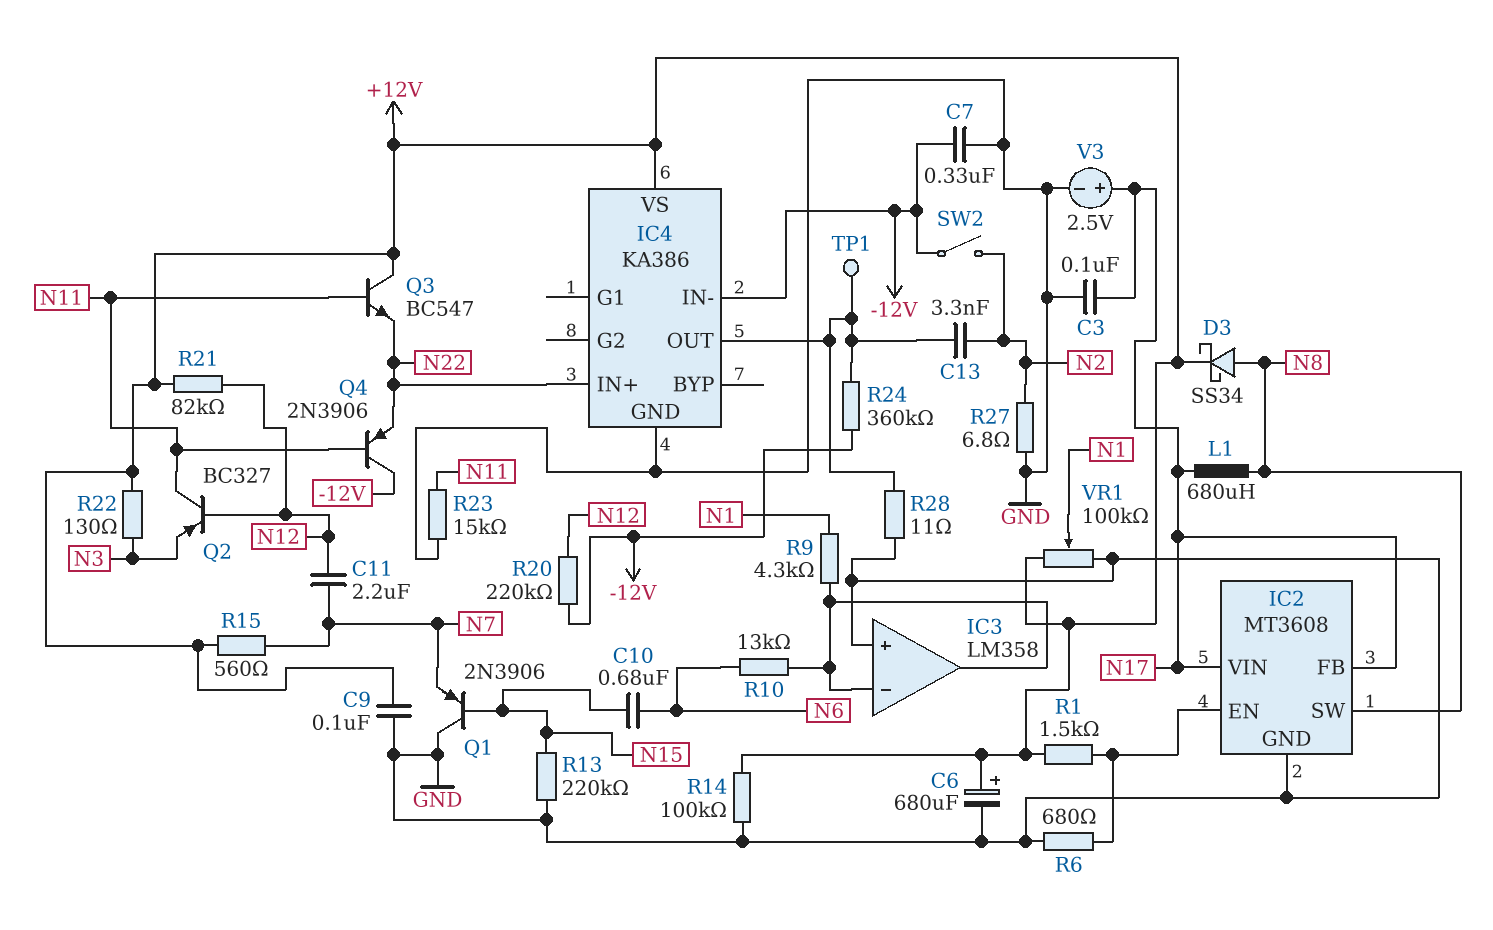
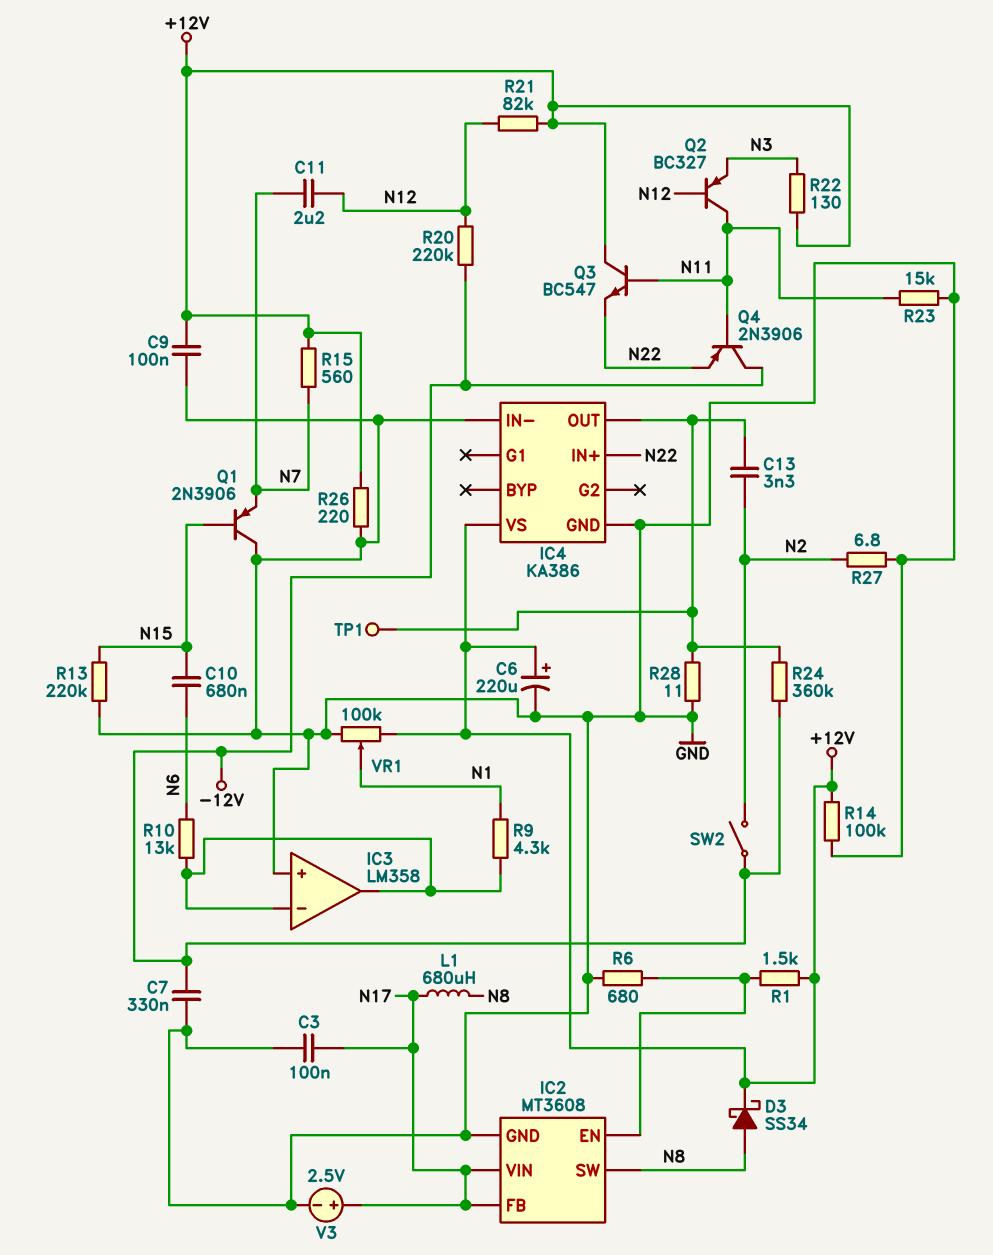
C6: 680uF (plus +12V, minus GND) -> 220uF (plus +12V, minus GND)
IC4 pin IN-: -12V -> GND
R26: none -> 220 (+12V, GND)

